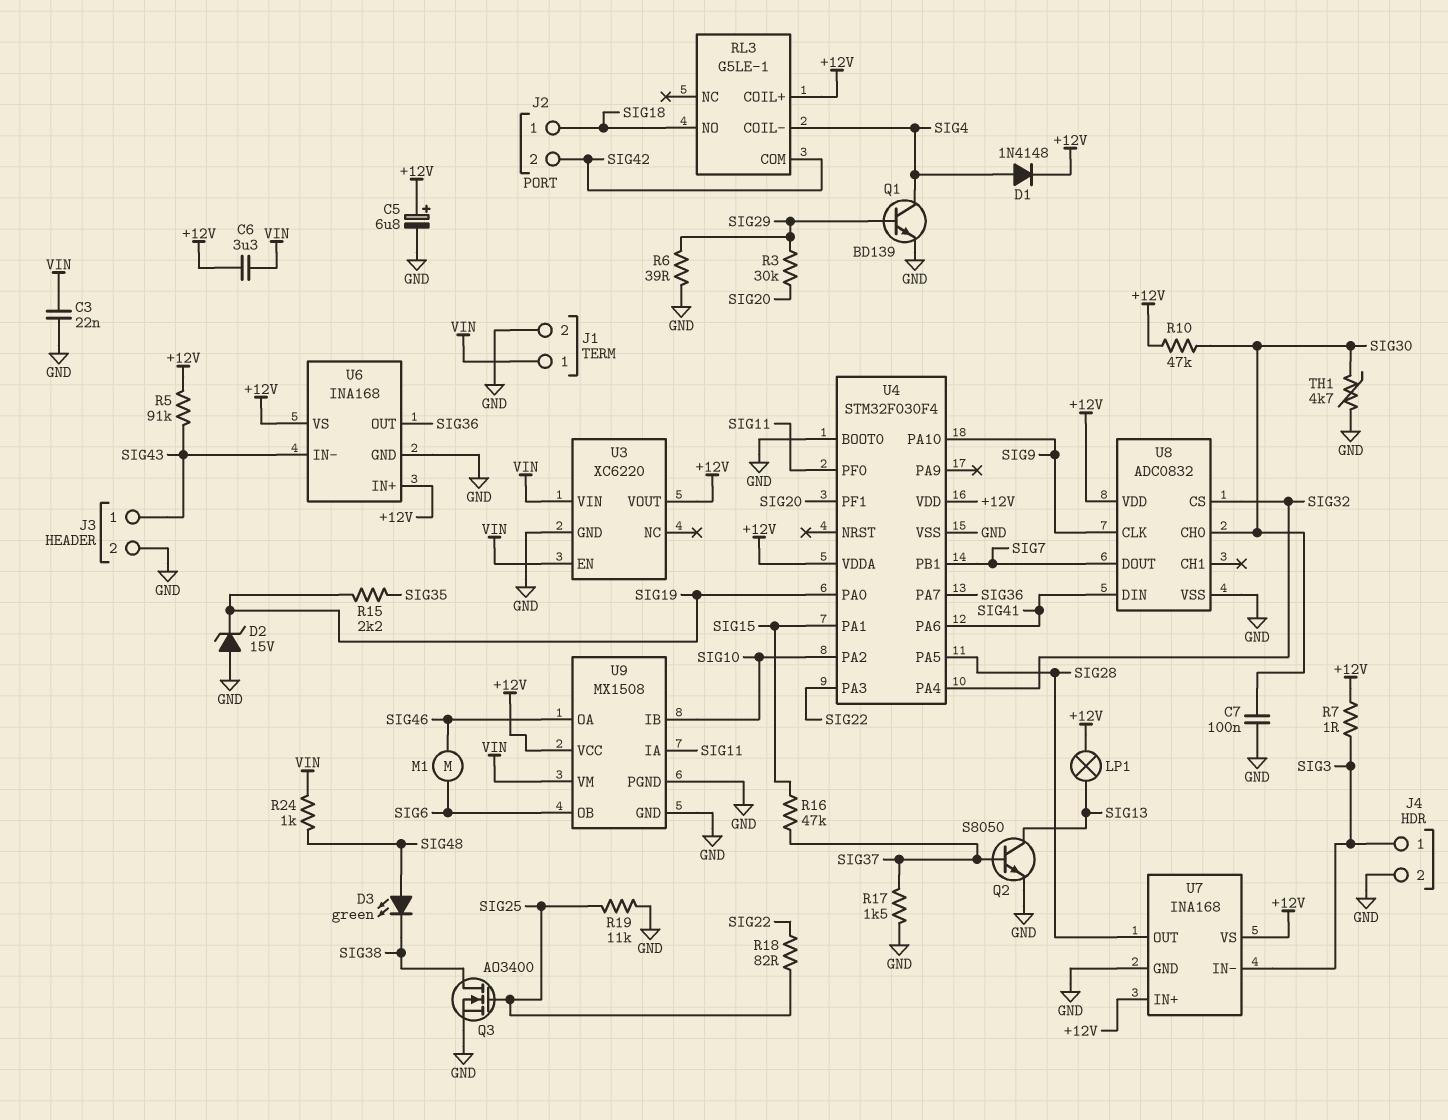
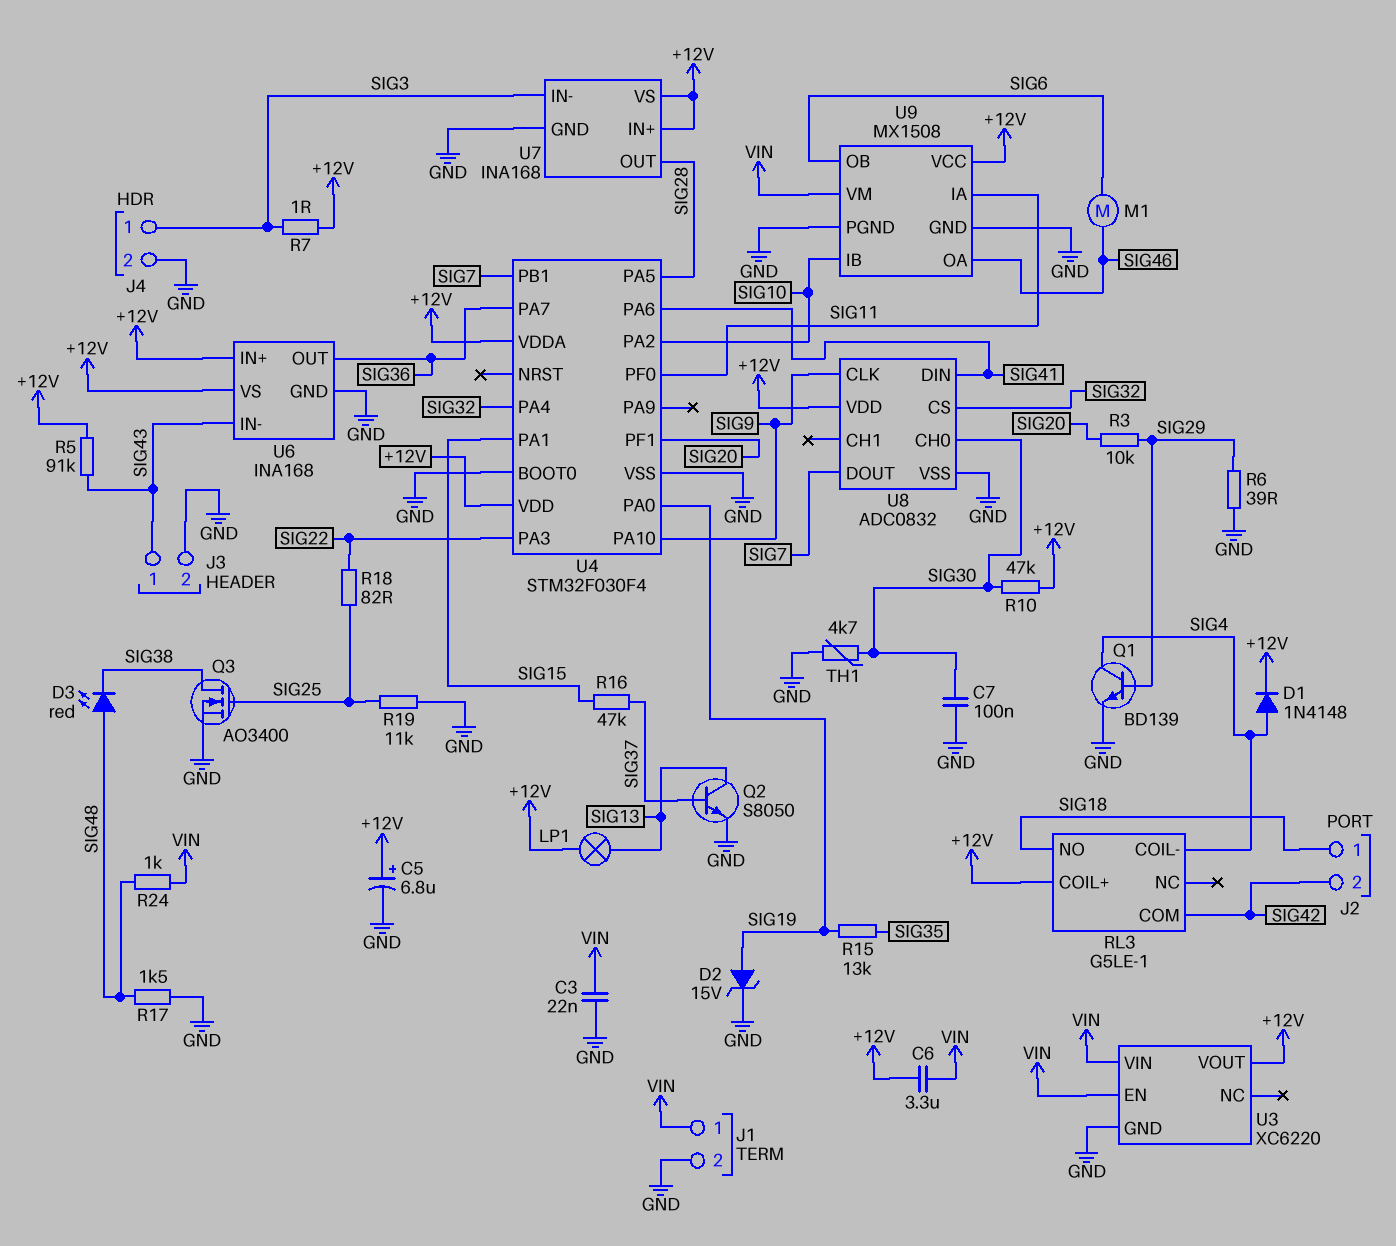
D2: zener 15V (A GND, K SIG19) -> zener 15V (A SIG19, K GND)
D3: LED green (A SIG48, K SIG38) -> LED red (A SIG48, K SIG38)
R3: 30k (SIG20, SIG29) -> 10k (SIG20, SIG29)
R15: 2.2k (SIG19, SIG35) -> 13k (SIG19, SIG35)
R17: 1.5k (GND, SIG37) -> 1.5k (GND, SIG48)

